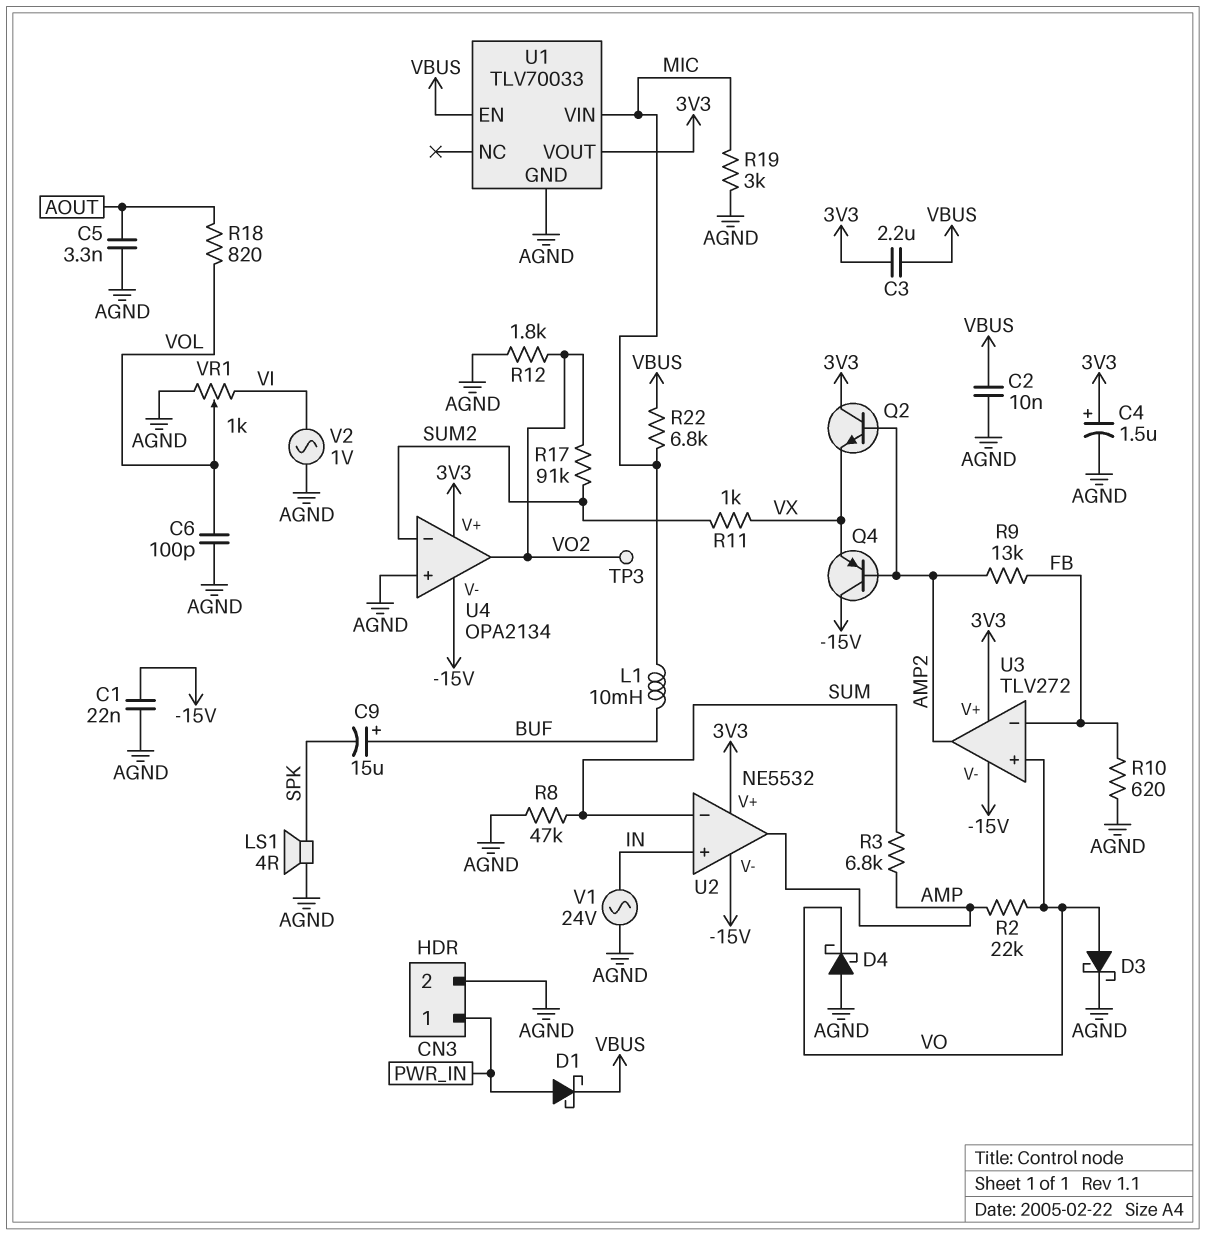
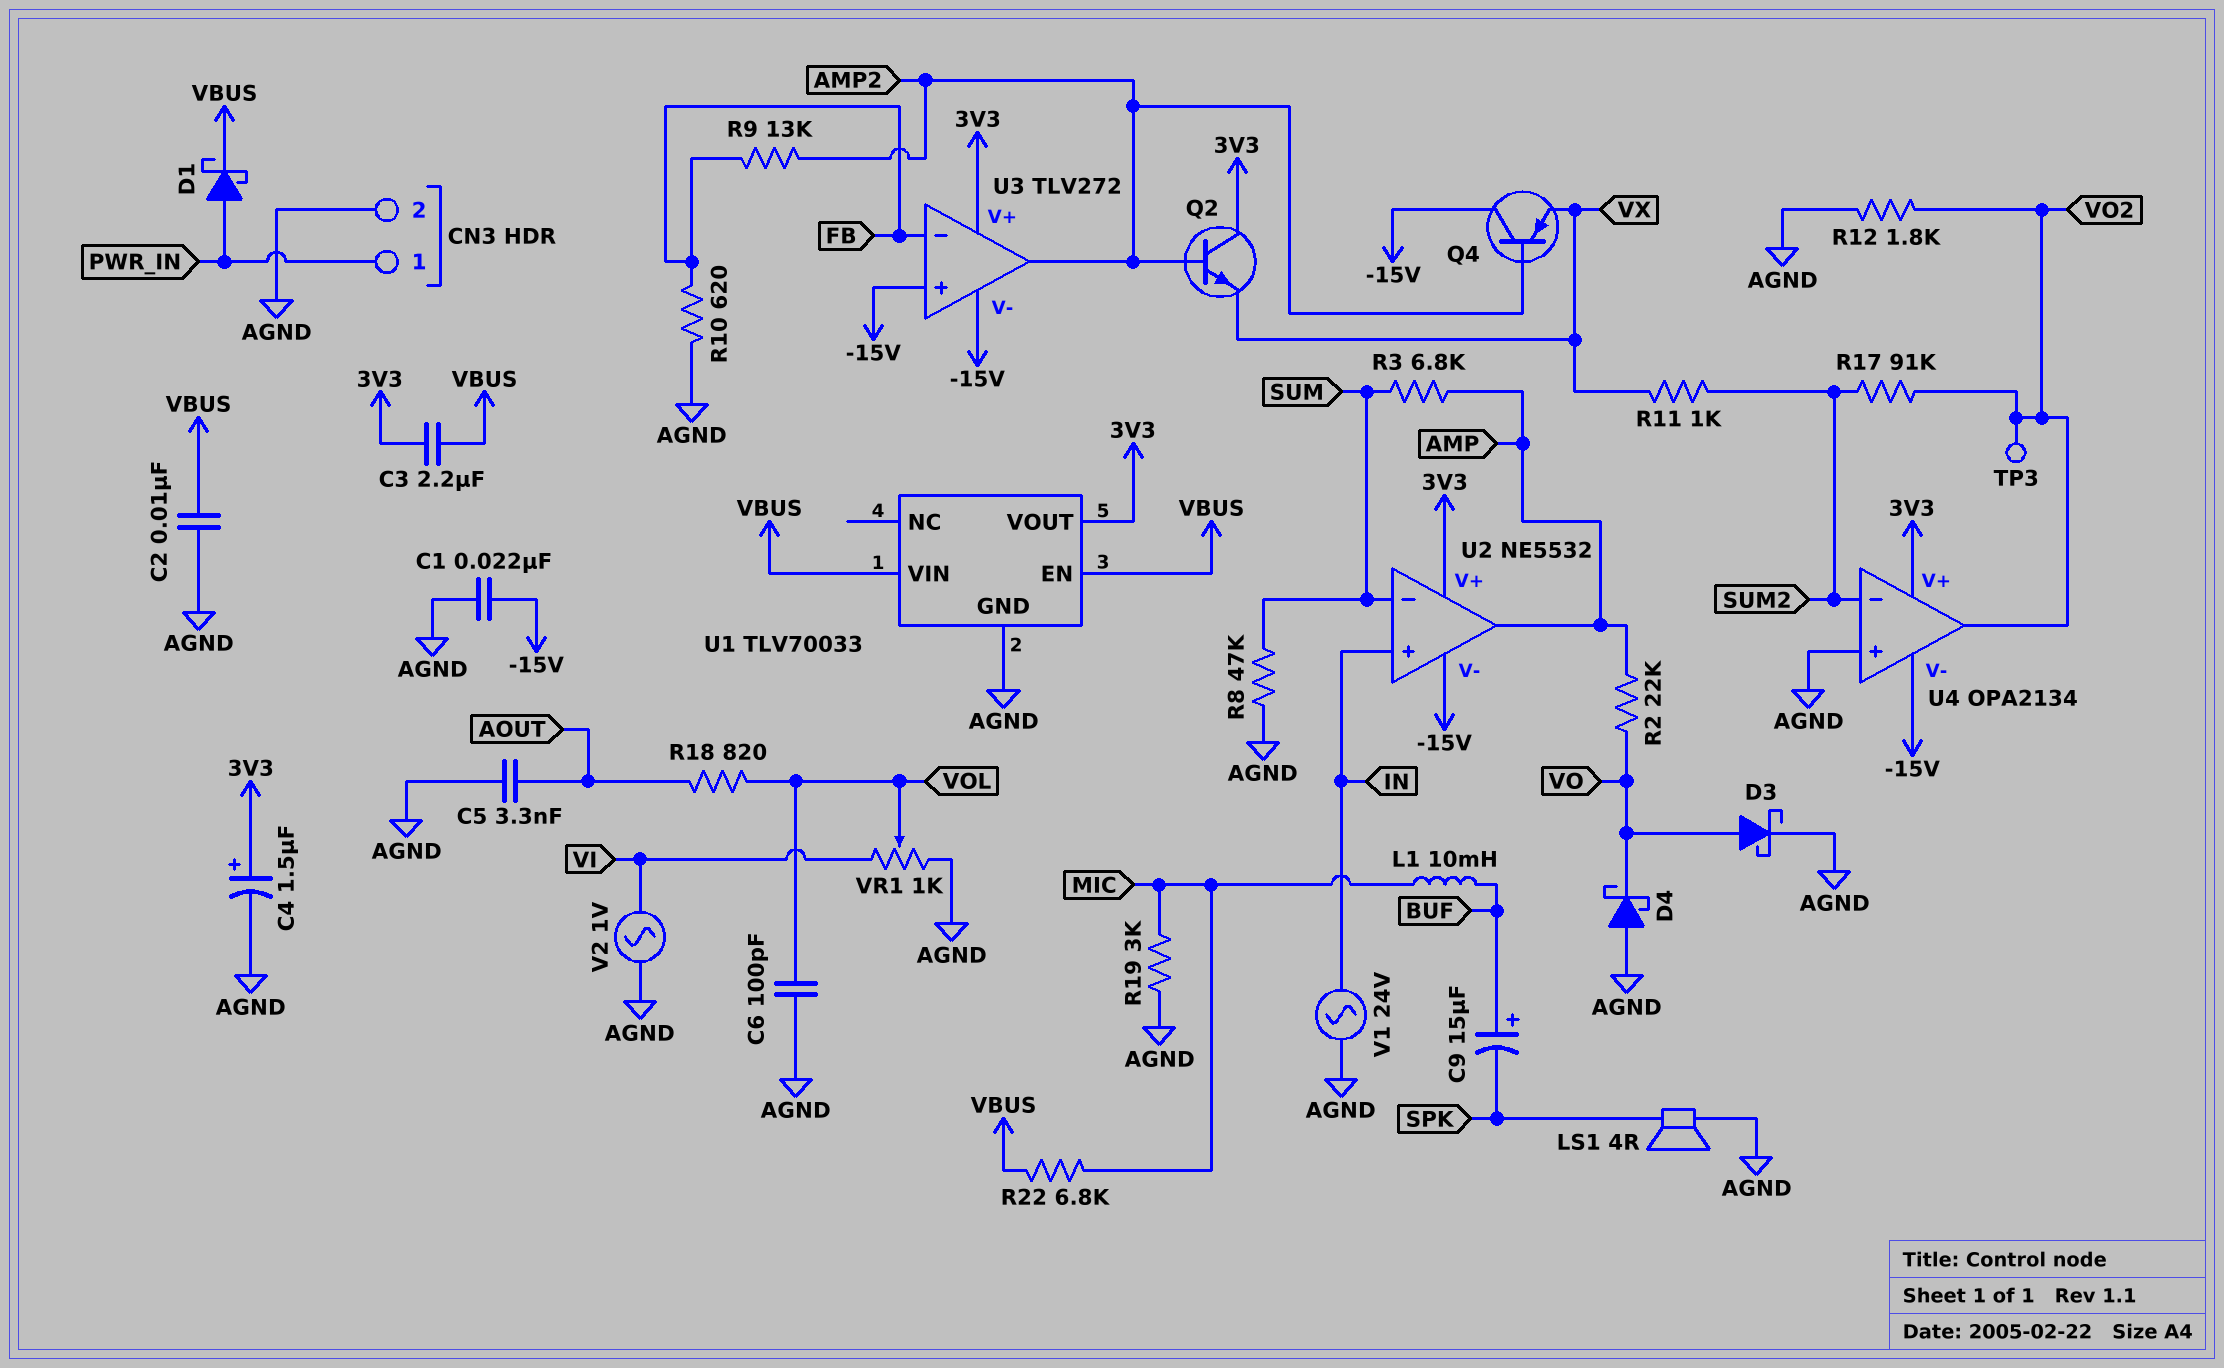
U1 pin VIN: MIC -> VBUS
U3 pin in+: VO -> -15V

